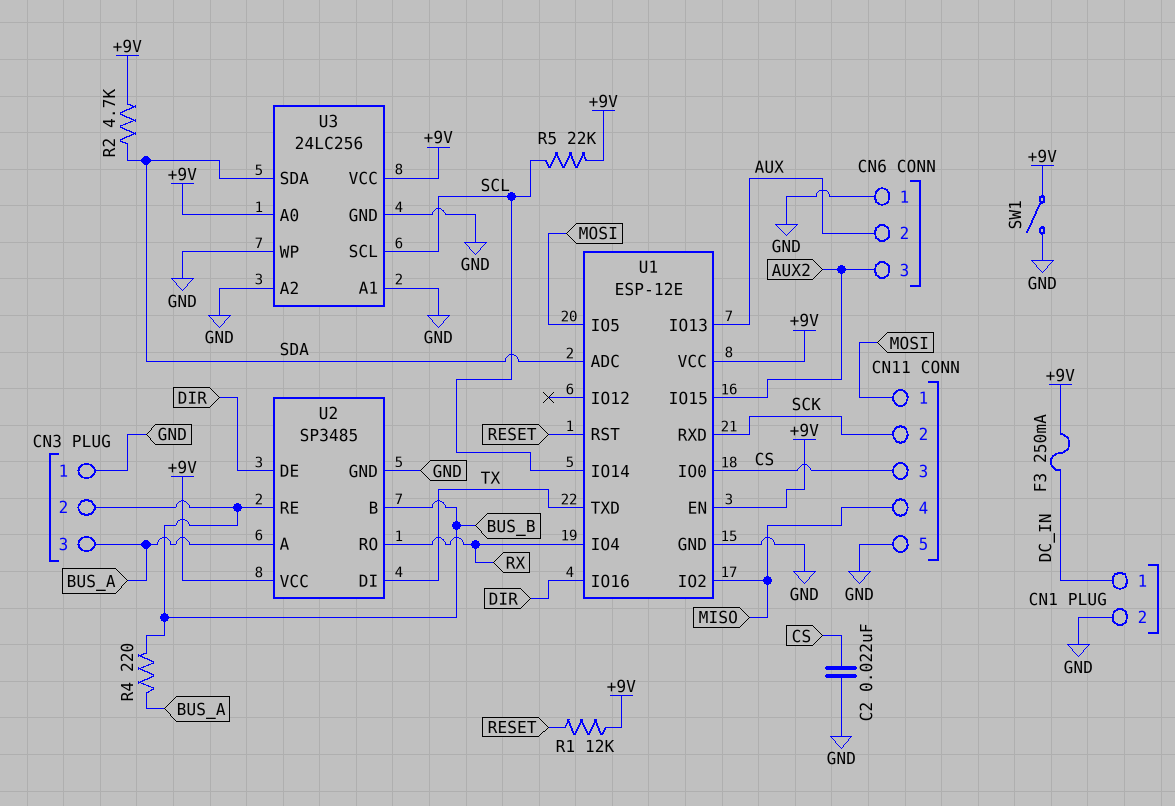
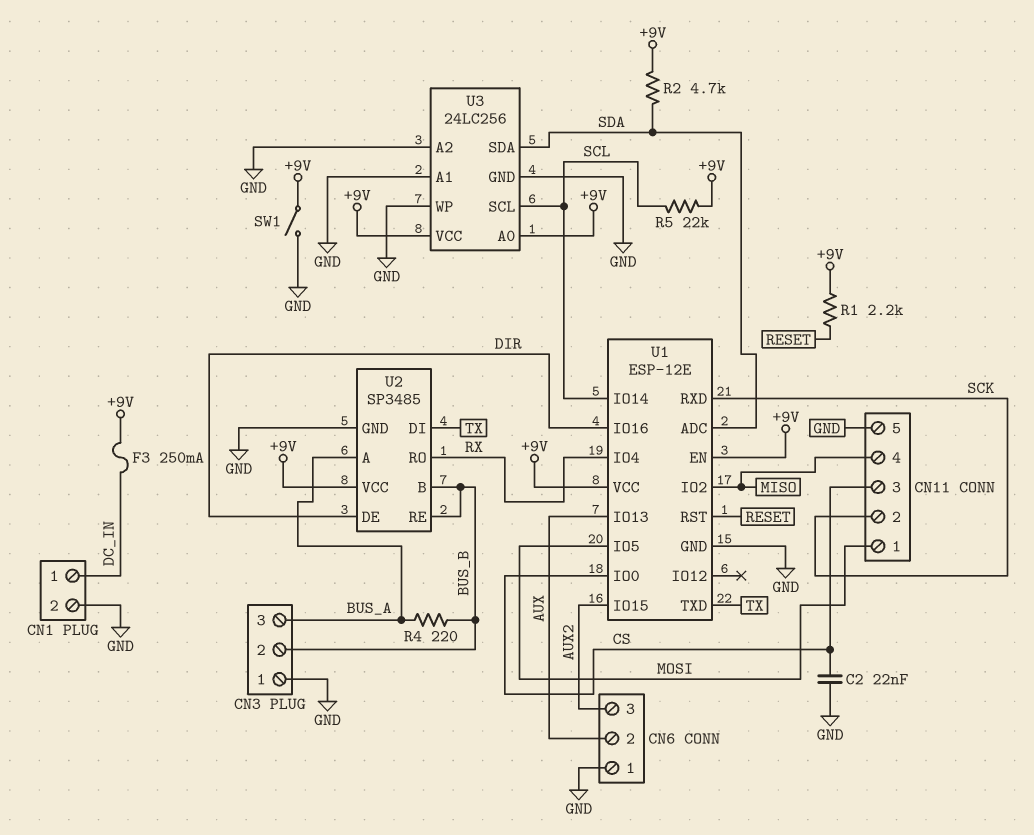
R1: 12k (+9V, RESET) -> 2.2k (+9V, RESET)

